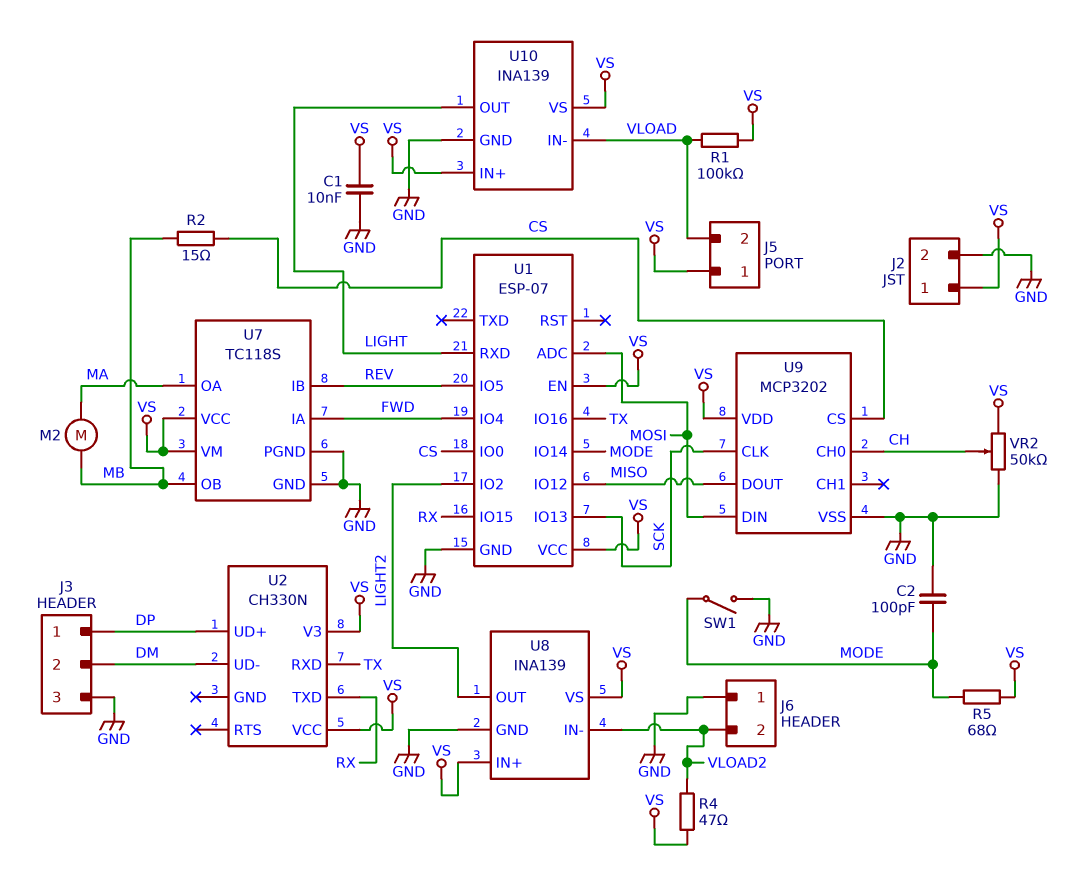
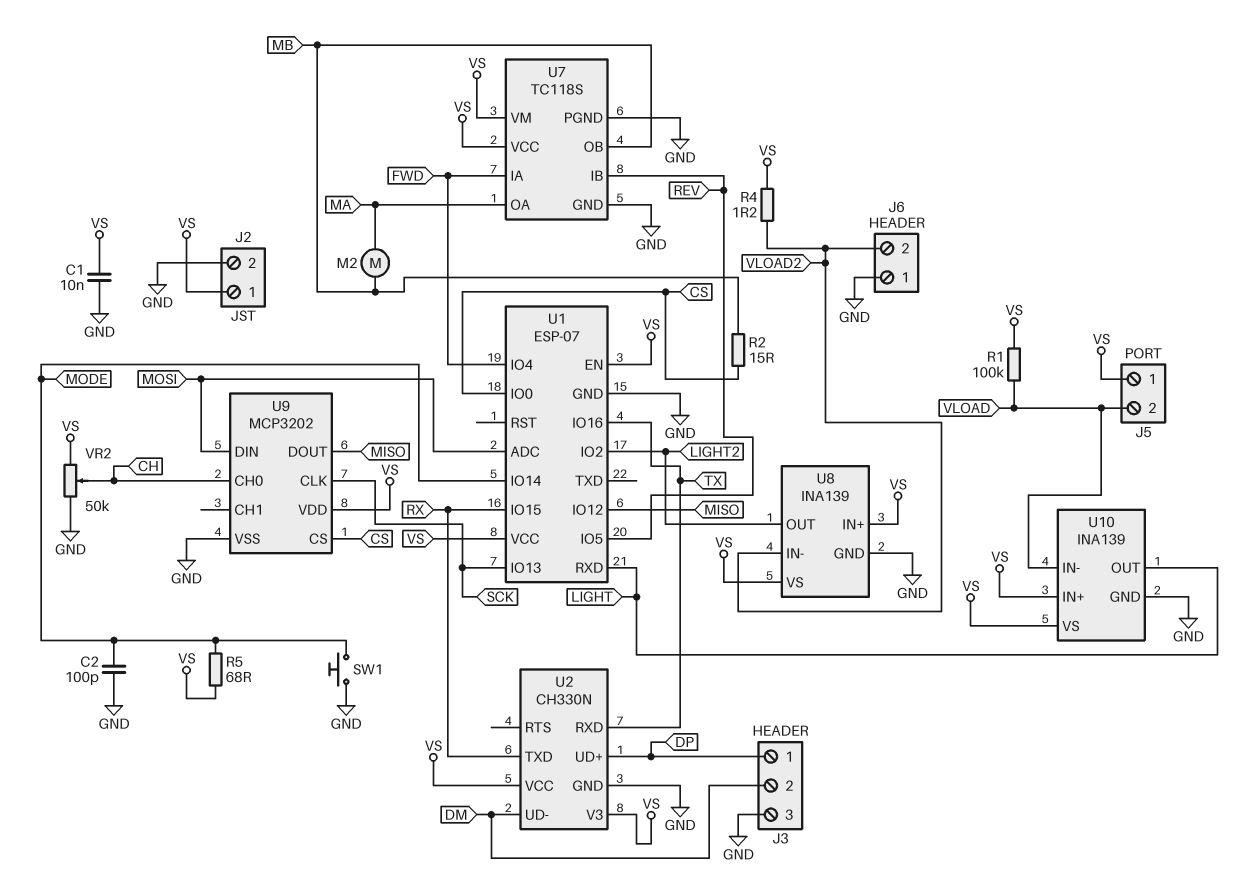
R4: 47 (VLOAD2, VS) -> 1.2 (VLOAD2, VS)
SW1: switch (GND, MODE) -> button (GND, MODE)
U2 pin GND: none -> GND

